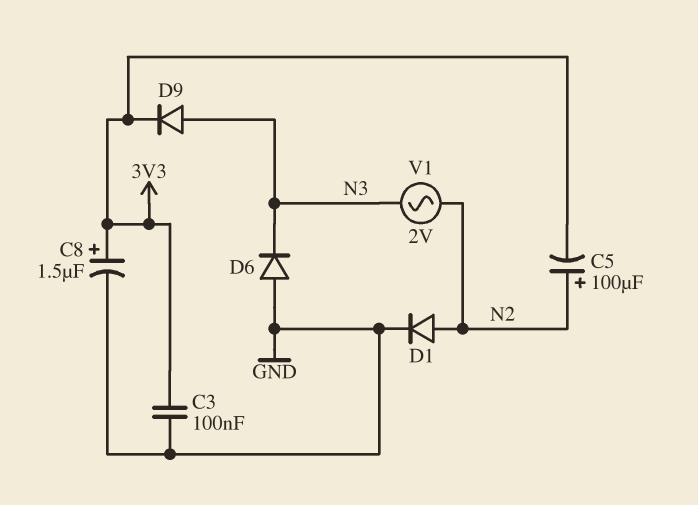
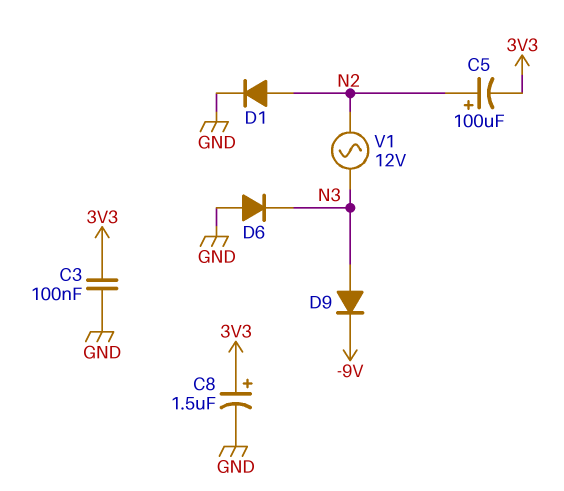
D9: diode (A N3, K 3V3) -> diode (A N3, K -9V)
V1: AC 2V (N2, N3) -> AC 12V (N2, N3)

